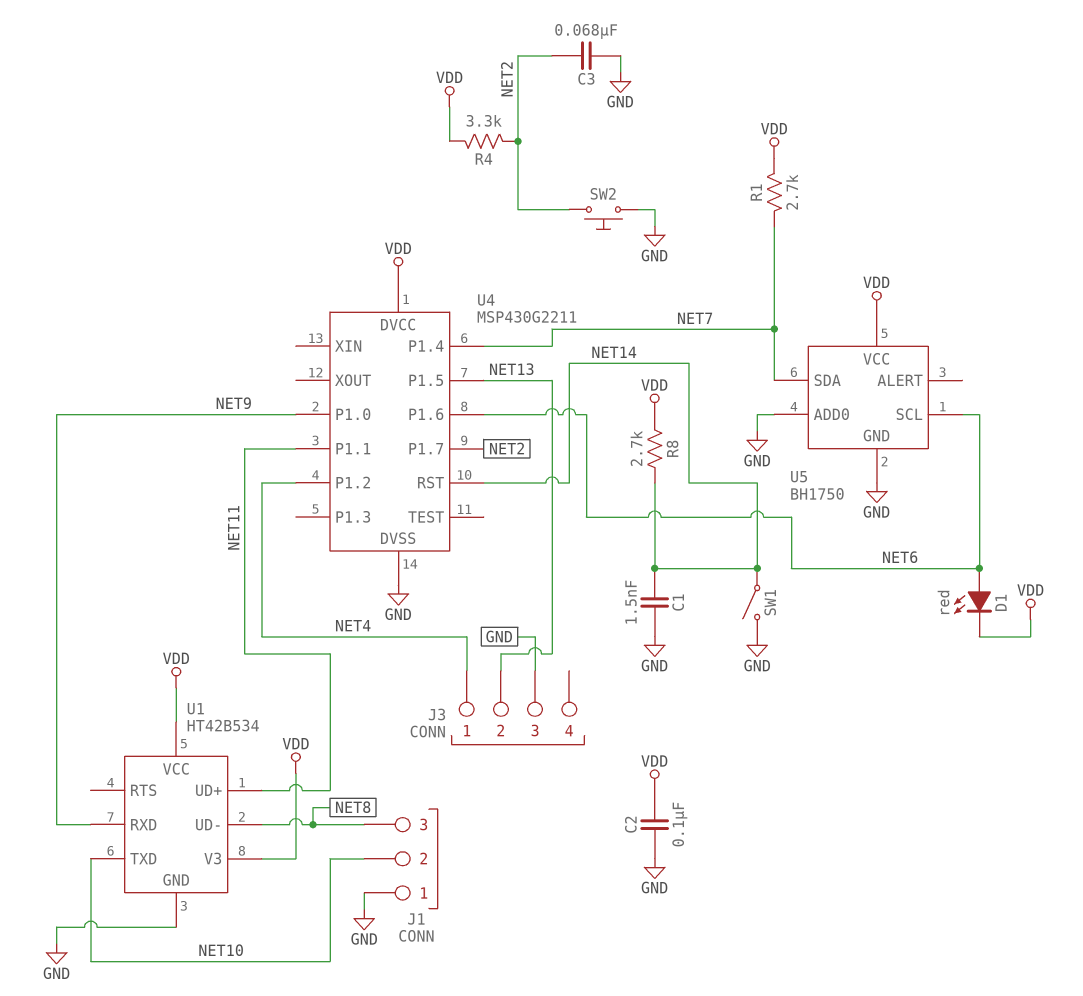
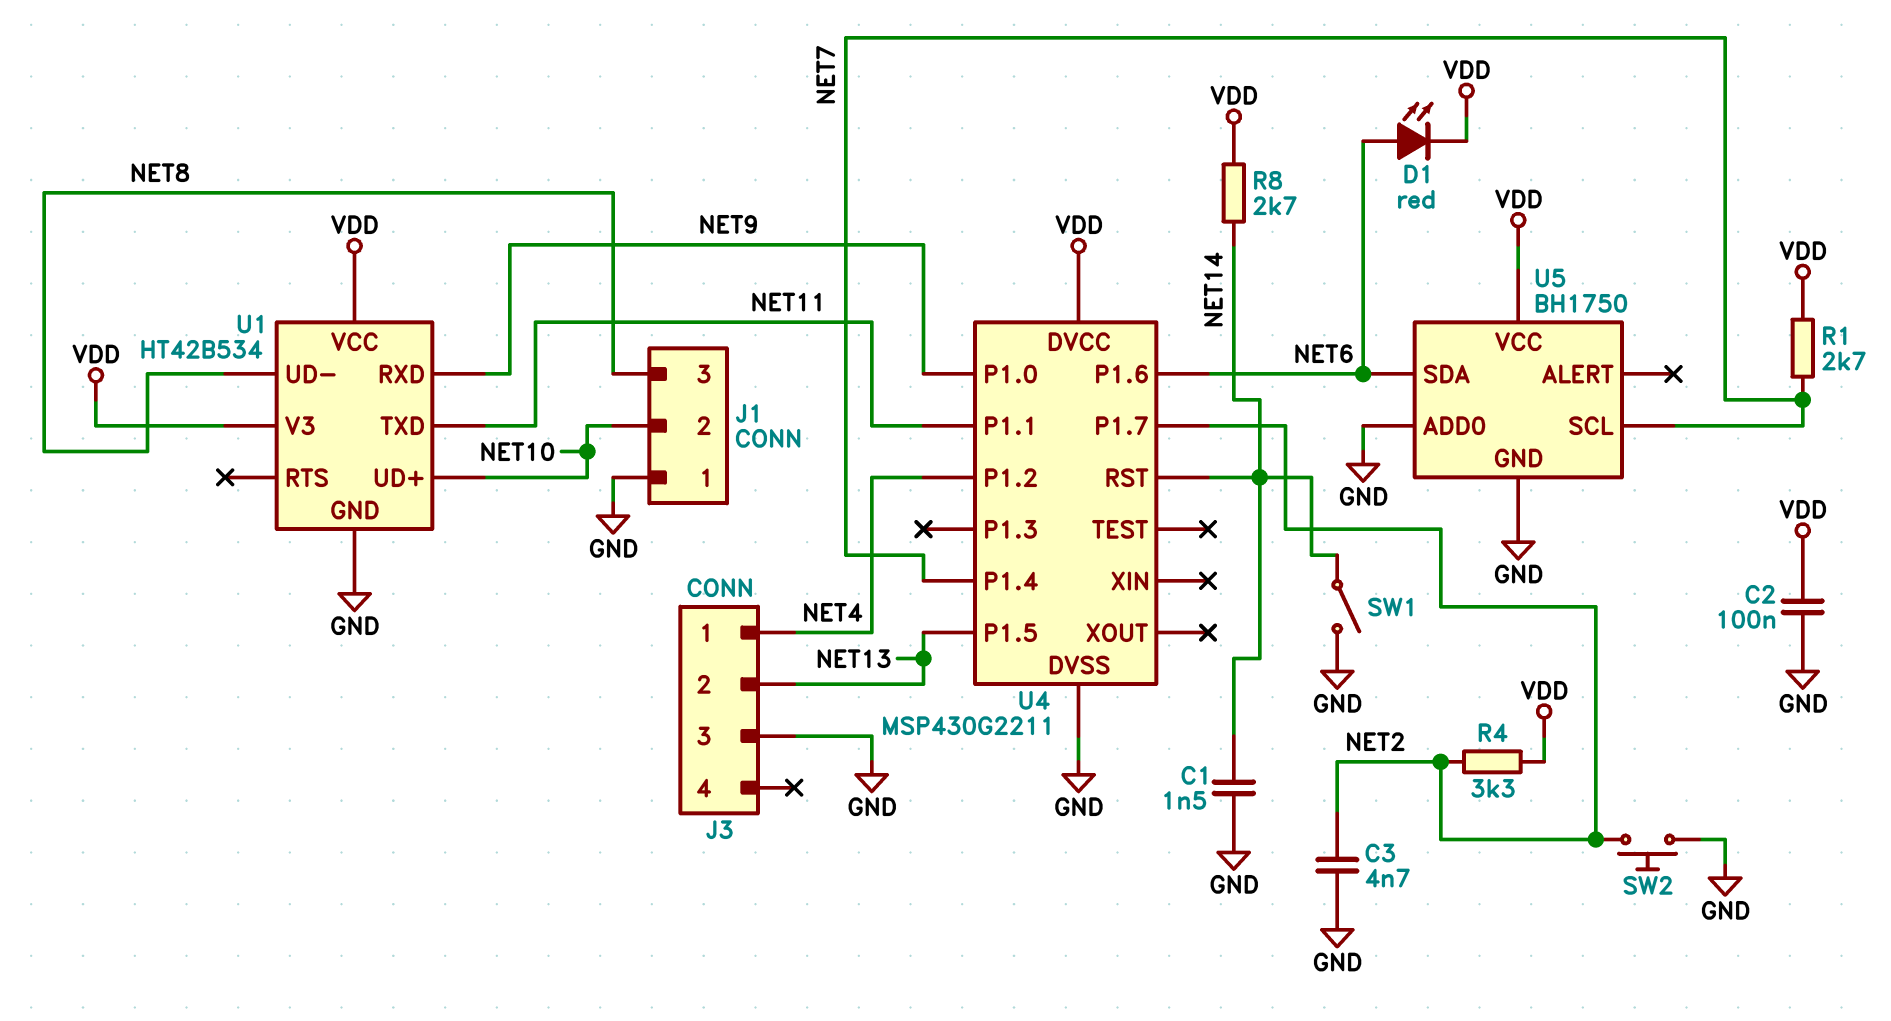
C3: 68nF (GND, NET2) -> 4.7nF (GND, NET2)
U1 pin TXD: NET10 -> NET11
U1 pin UD+: NET11 -> NET10
U5 pin SCL: NET6 -> NET7
U5 pin SDA: NET7 -> NET6

